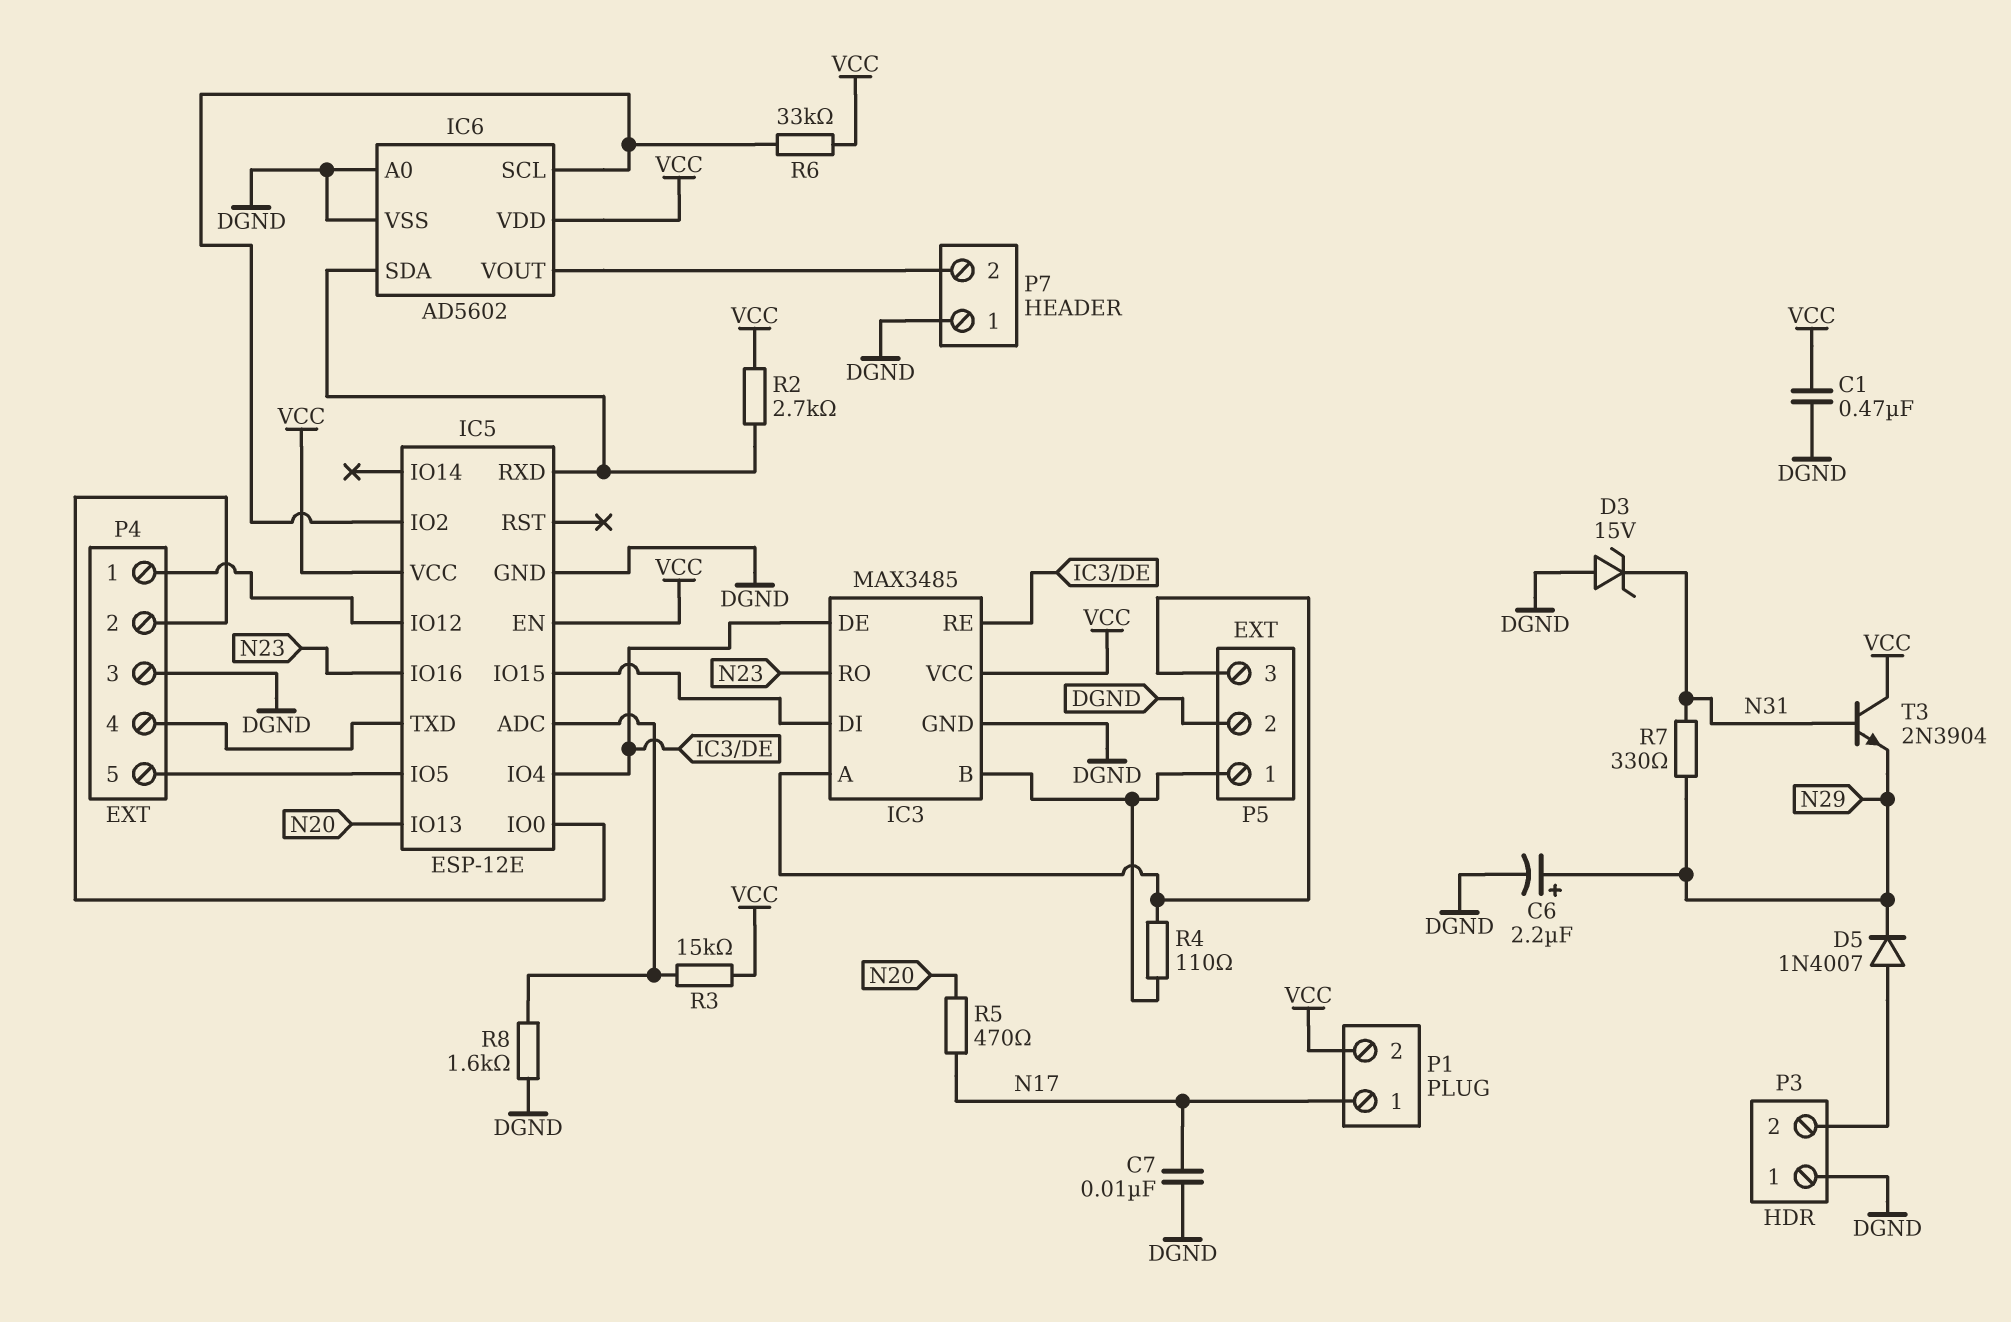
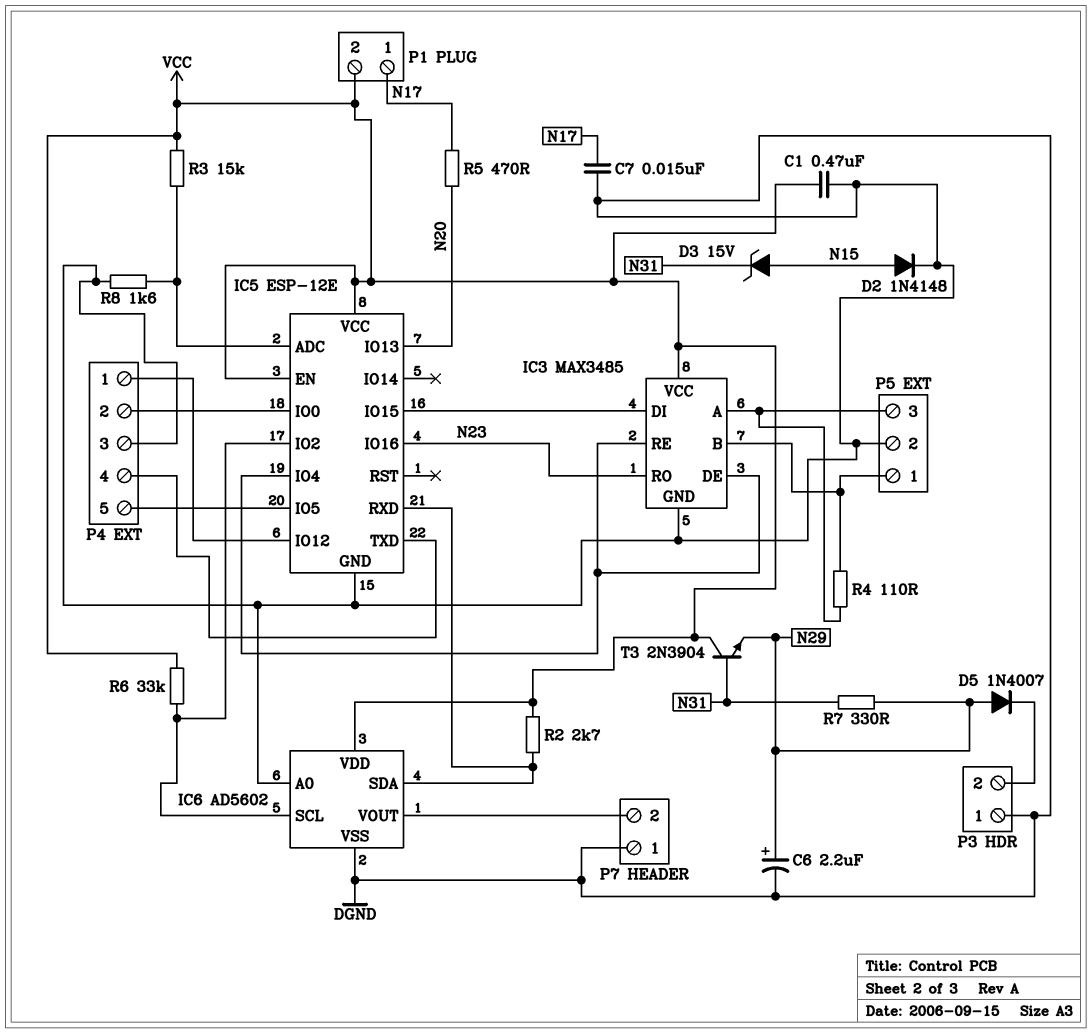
C7: 10nF (DGND, N17) -> 15nF (DGND, N17)
D2: none -> diode 1N4148 (A N15, K DGND)
D3: zener 15V (A DGND, K N31) -> zener 15V (A N15, K N31)
D5: diode 1N4007 (A P3/2, K N29) -> diode 1N4007 (A N29, K P3/2)

